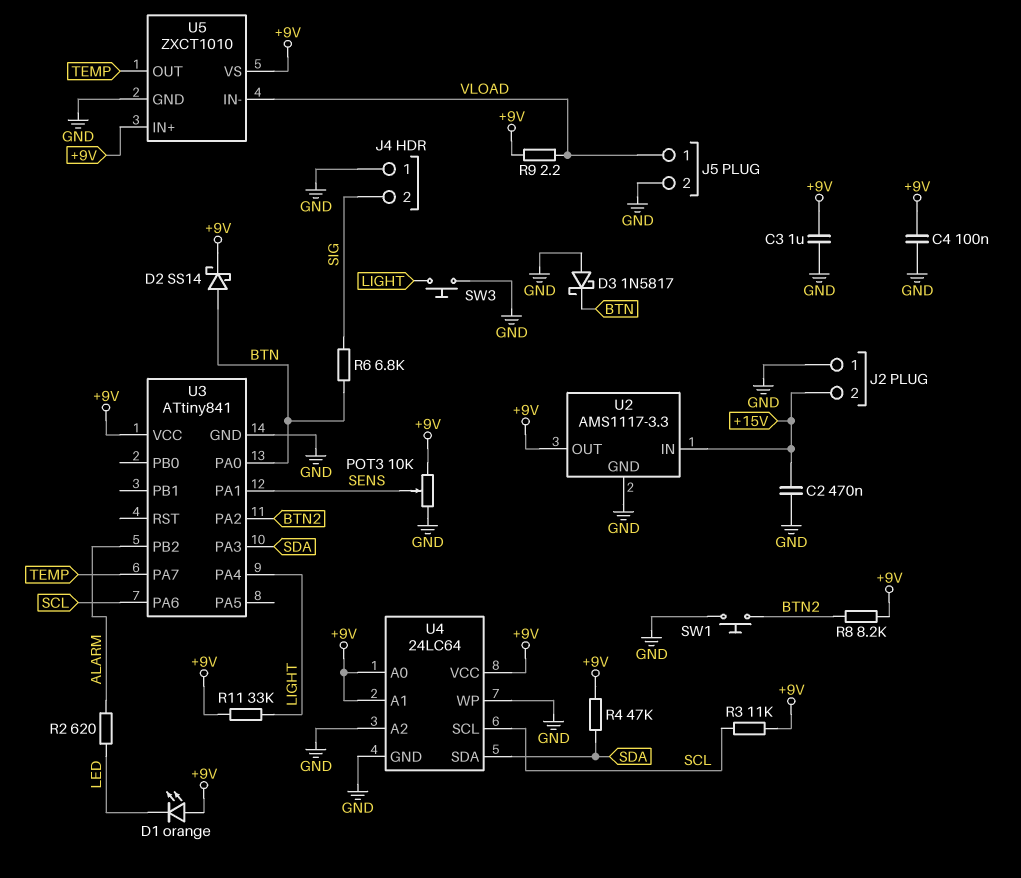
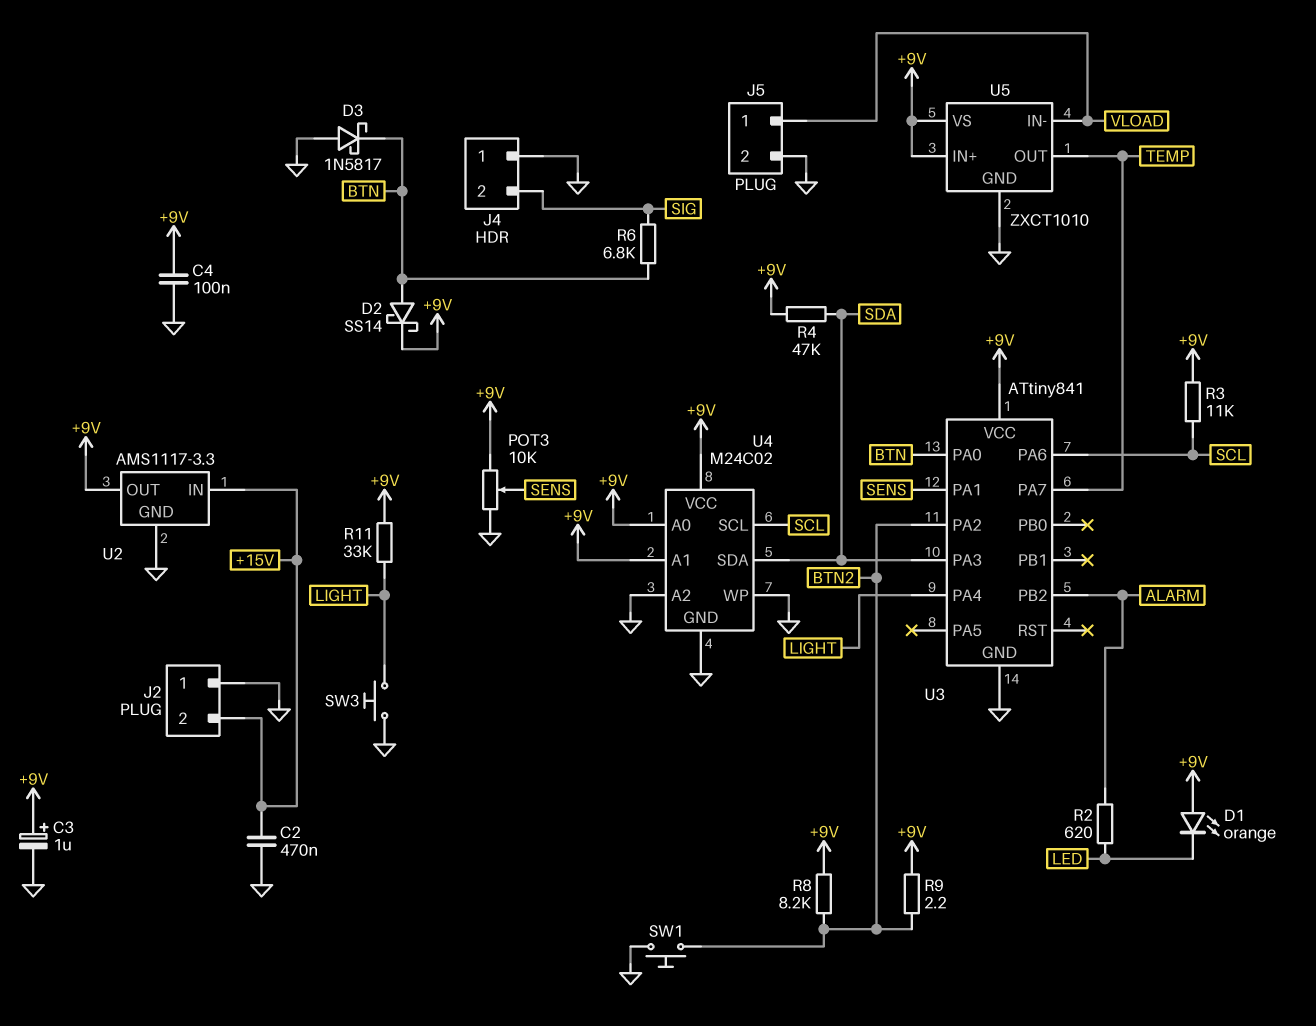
C3: 1uF (+9V, GND) -> 1uF (plus +9V, minus GND)
R9: 2.2 (+9V, VLOAD) -> 2.2 (+9V, BTN2)
U4: 24LC64 -> M24C02

